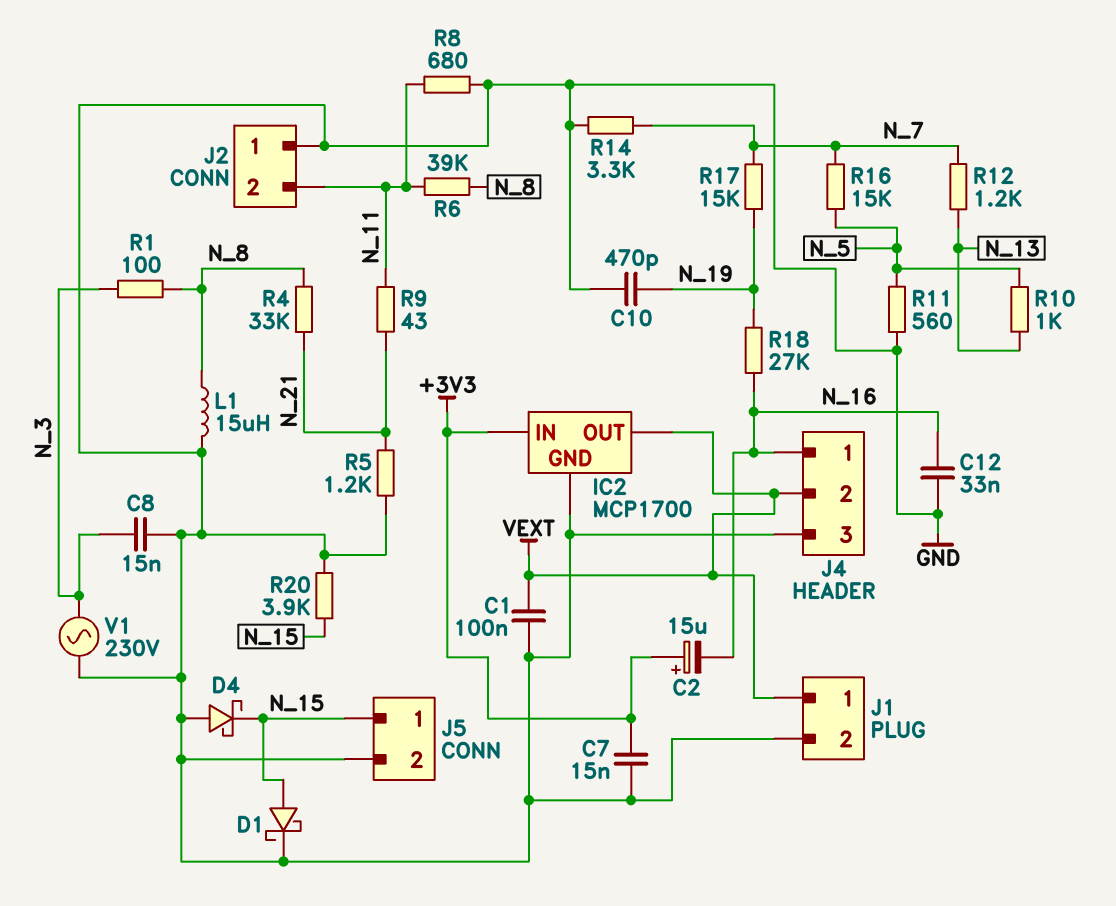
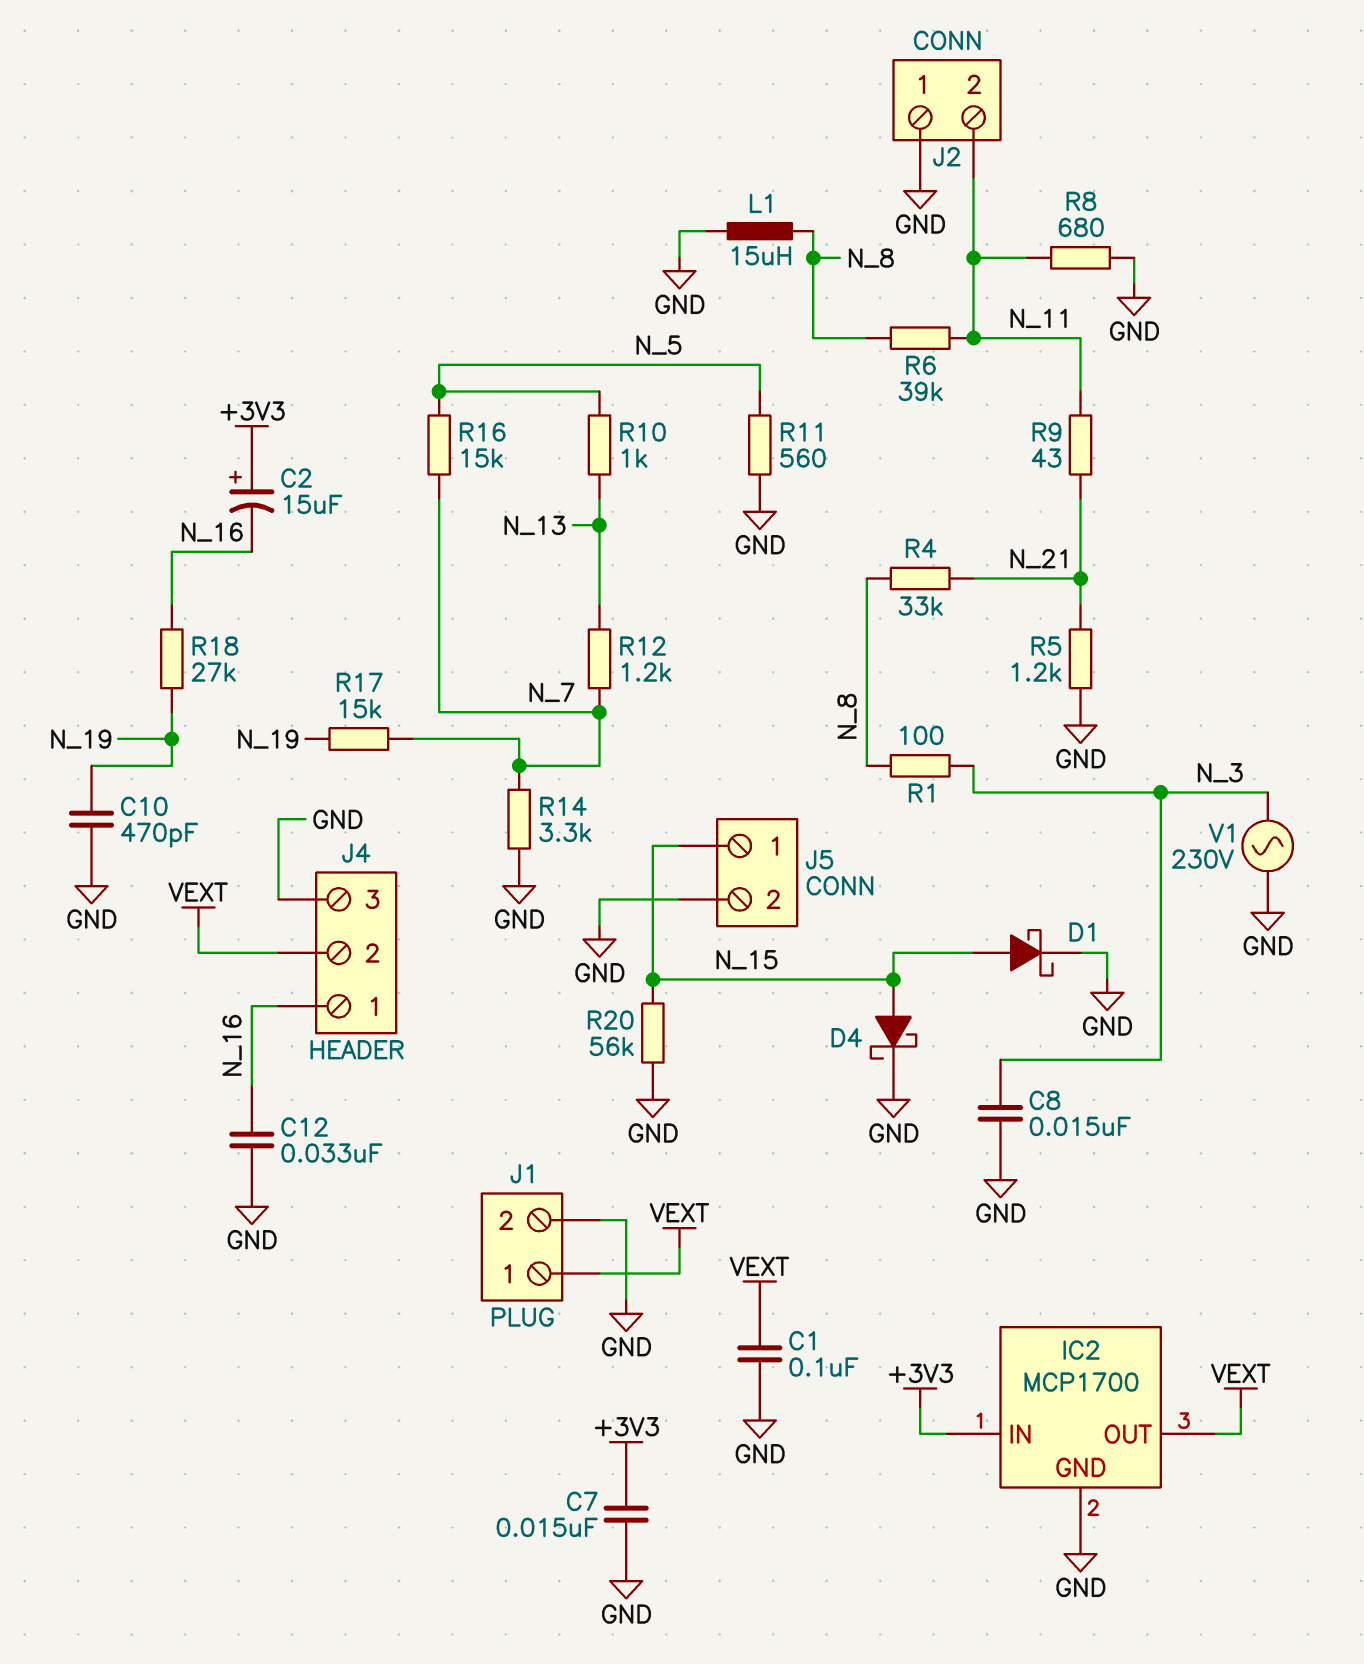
D4: schottky (A GND, K N_15) -> schottky (A N_15, K GND)
R20: 3.9k (GND, N_15) -> 56k (GND, N_15)

